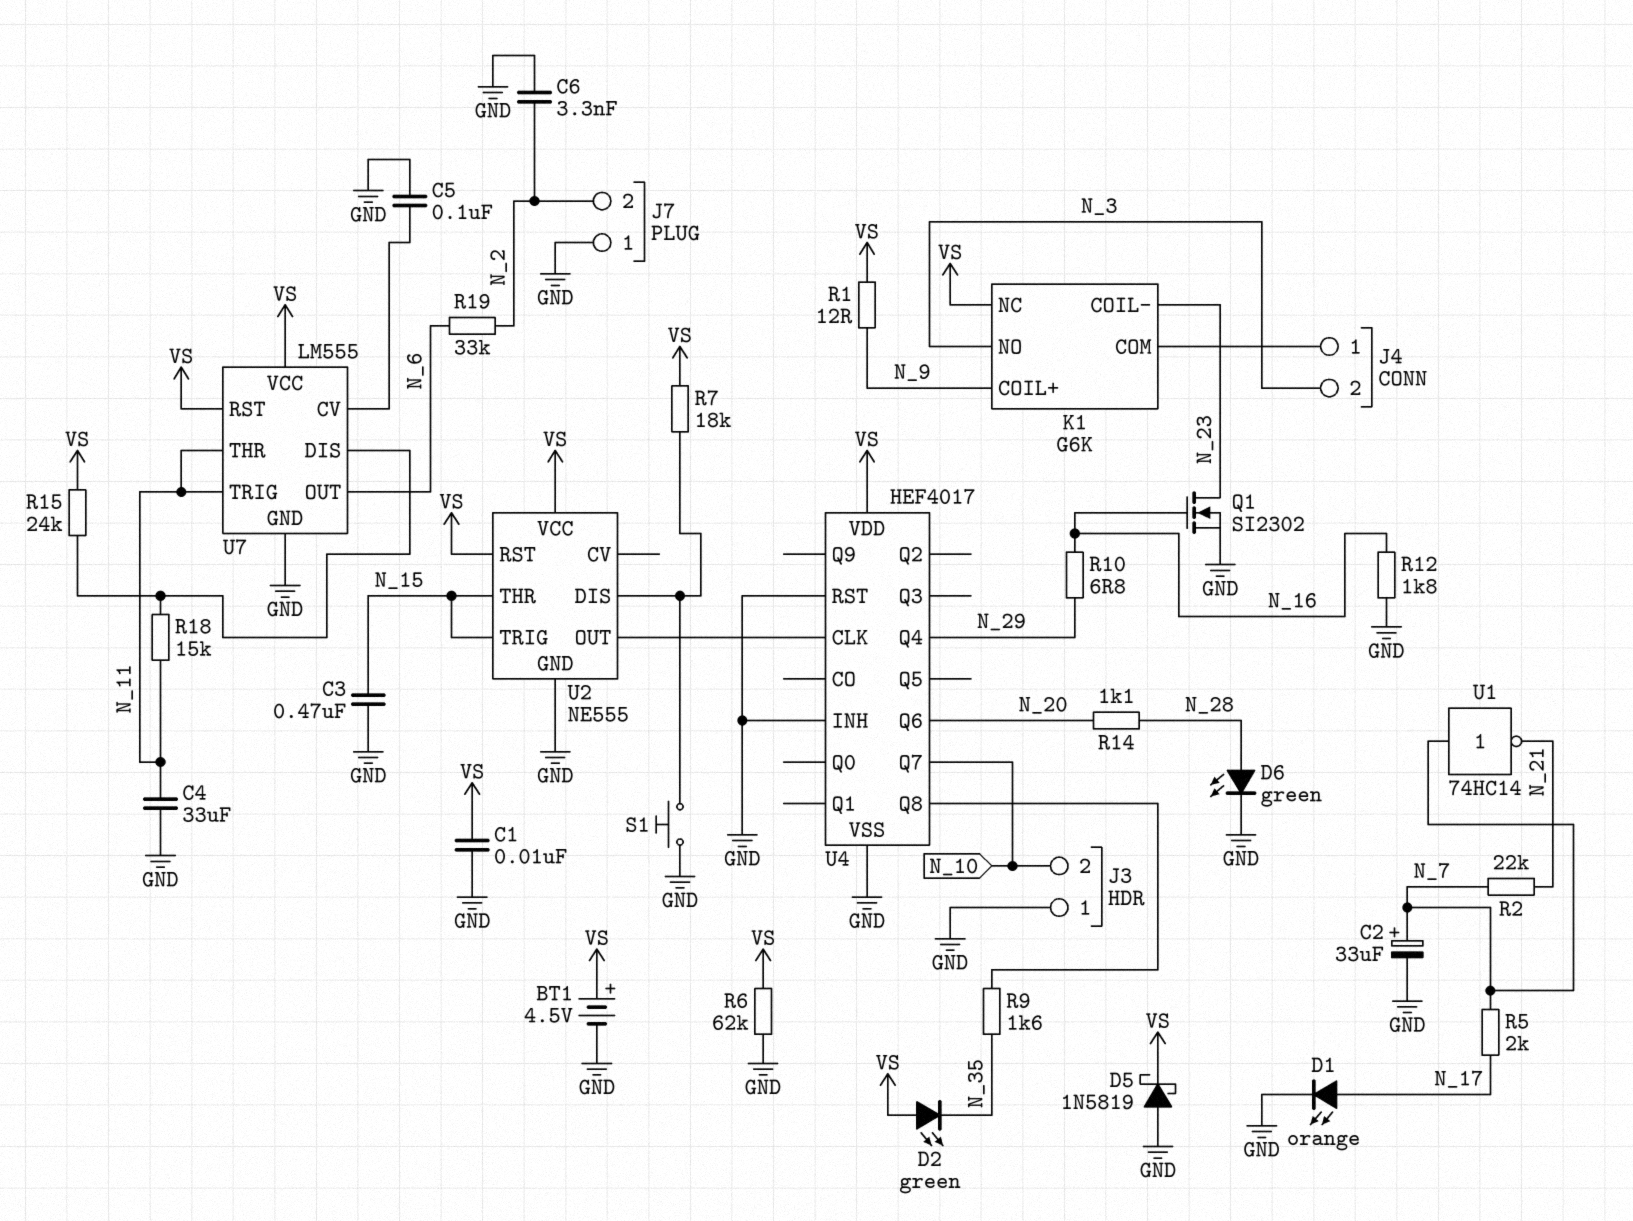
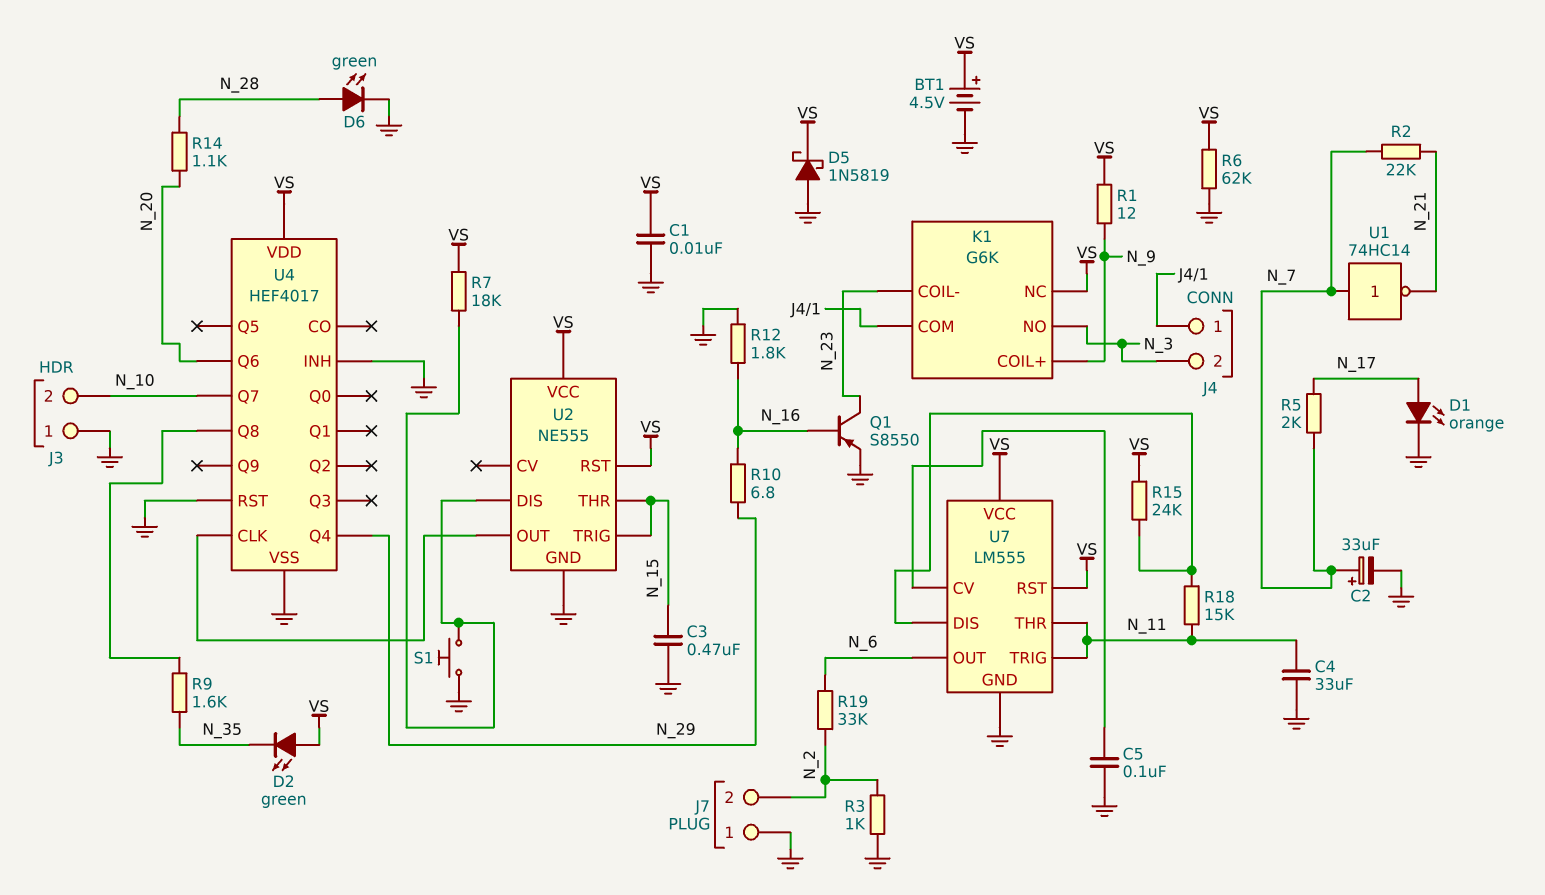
C6: 3.3nF (GND, N_2) -> none
Q1: NMOS SI2302 (G N_16, D N_23, S GND) -> PNP S8550 (B N_16, C N_23, E GND)
R3: none -> 1k (GND, N_2)

